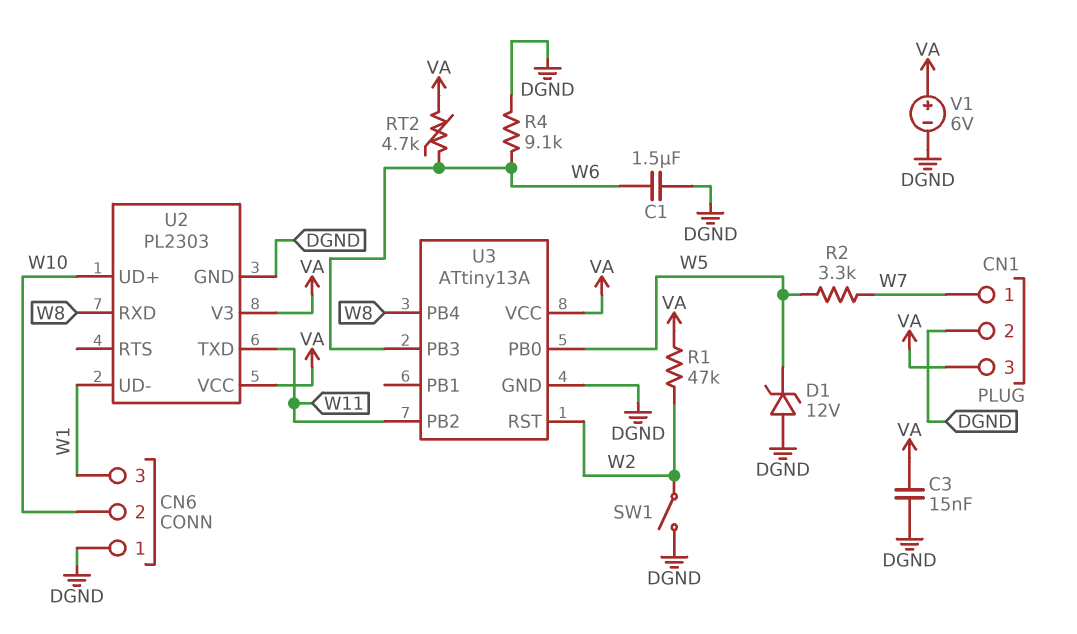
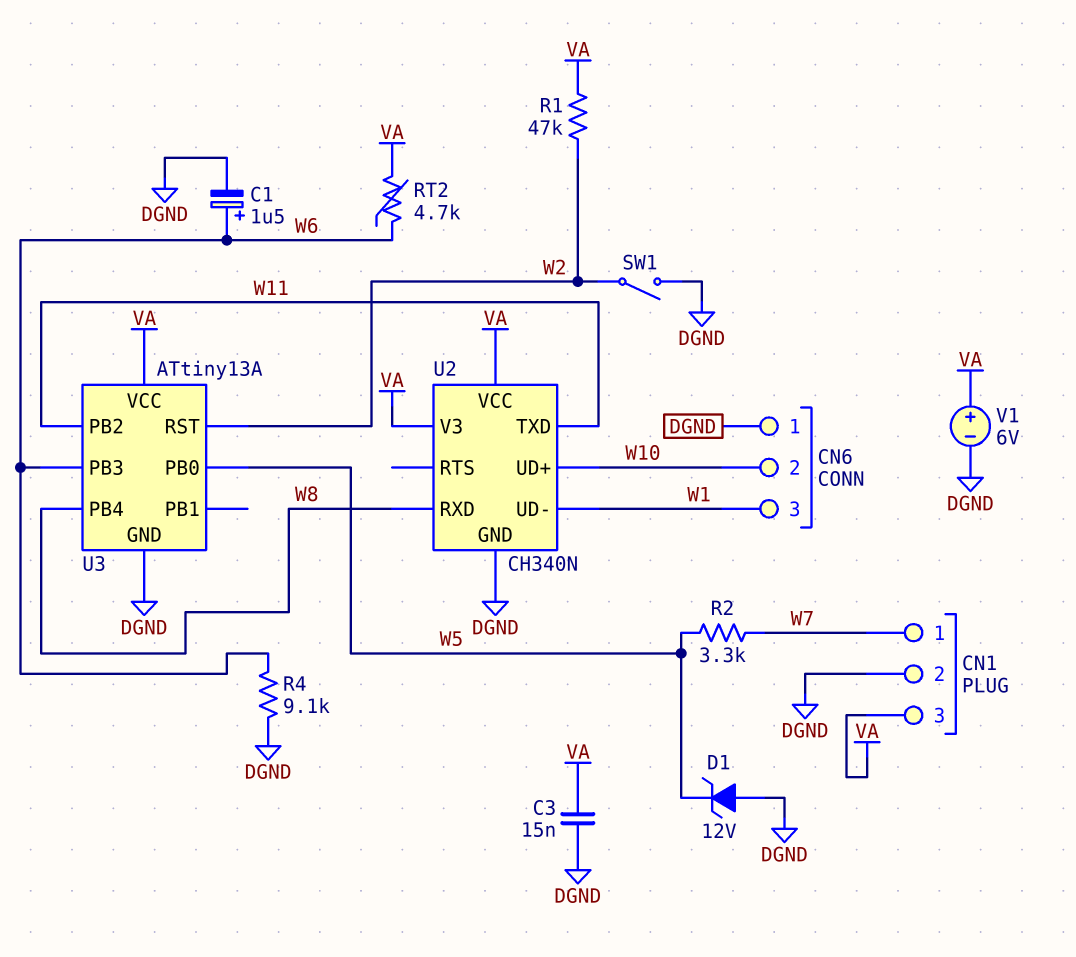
C1: 1.5uF (DGND, W6) -> 1.5uF (plus W6, minus DGND)
U2: PL2303 -> CH340N

